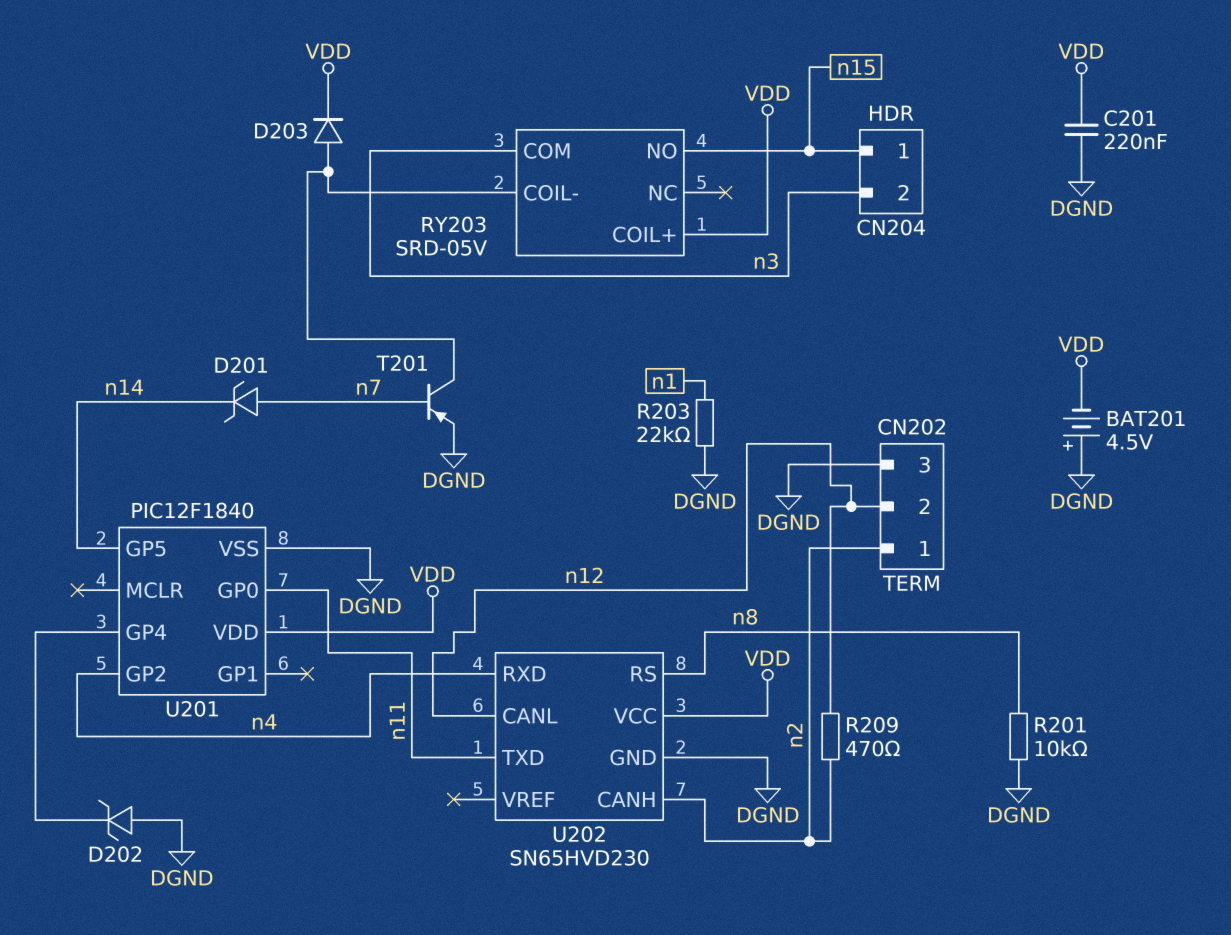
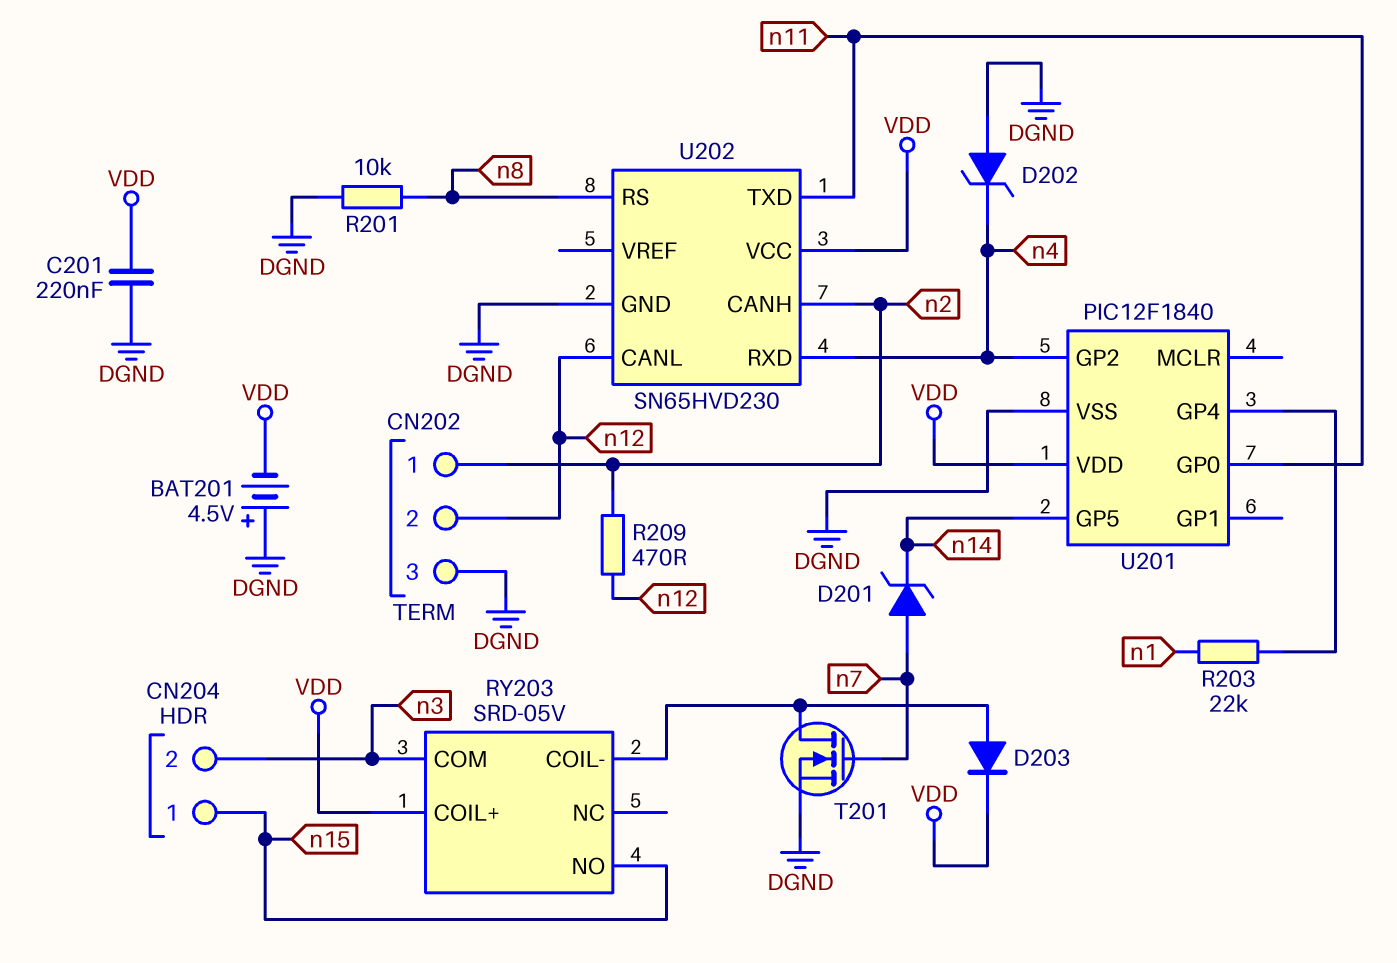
D202: zener (A DGND, K U201/GP4) -> zener (A DGND, K n4)
R203: 22k (DGND, n1) -> 22k (U201/GP4, n1)
T201: PNP (B n7, C RY203/COIL-, E DGND) -> NMOS (G n7, D RY203/COIL-, S DGND)

